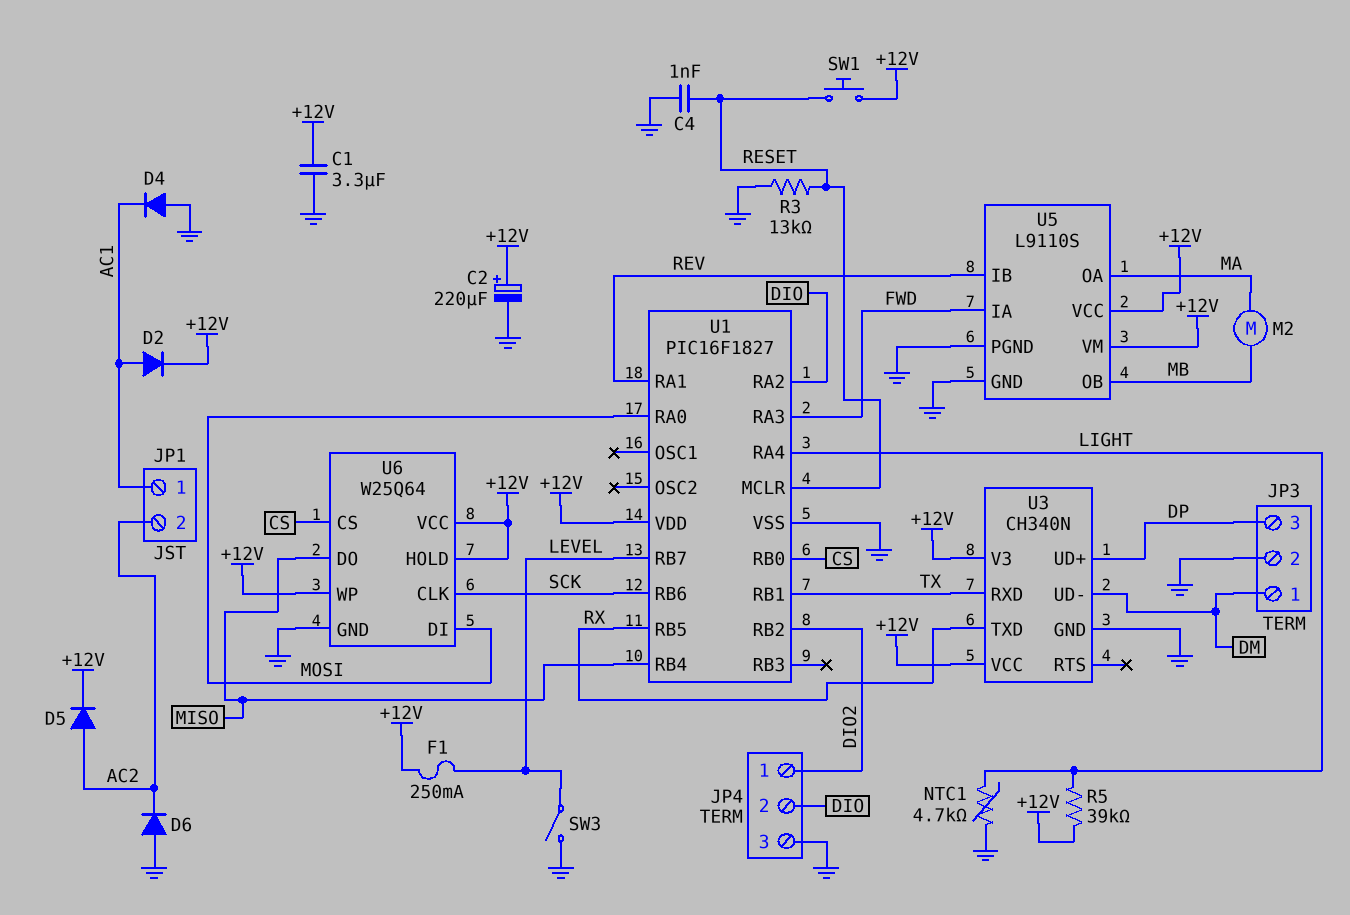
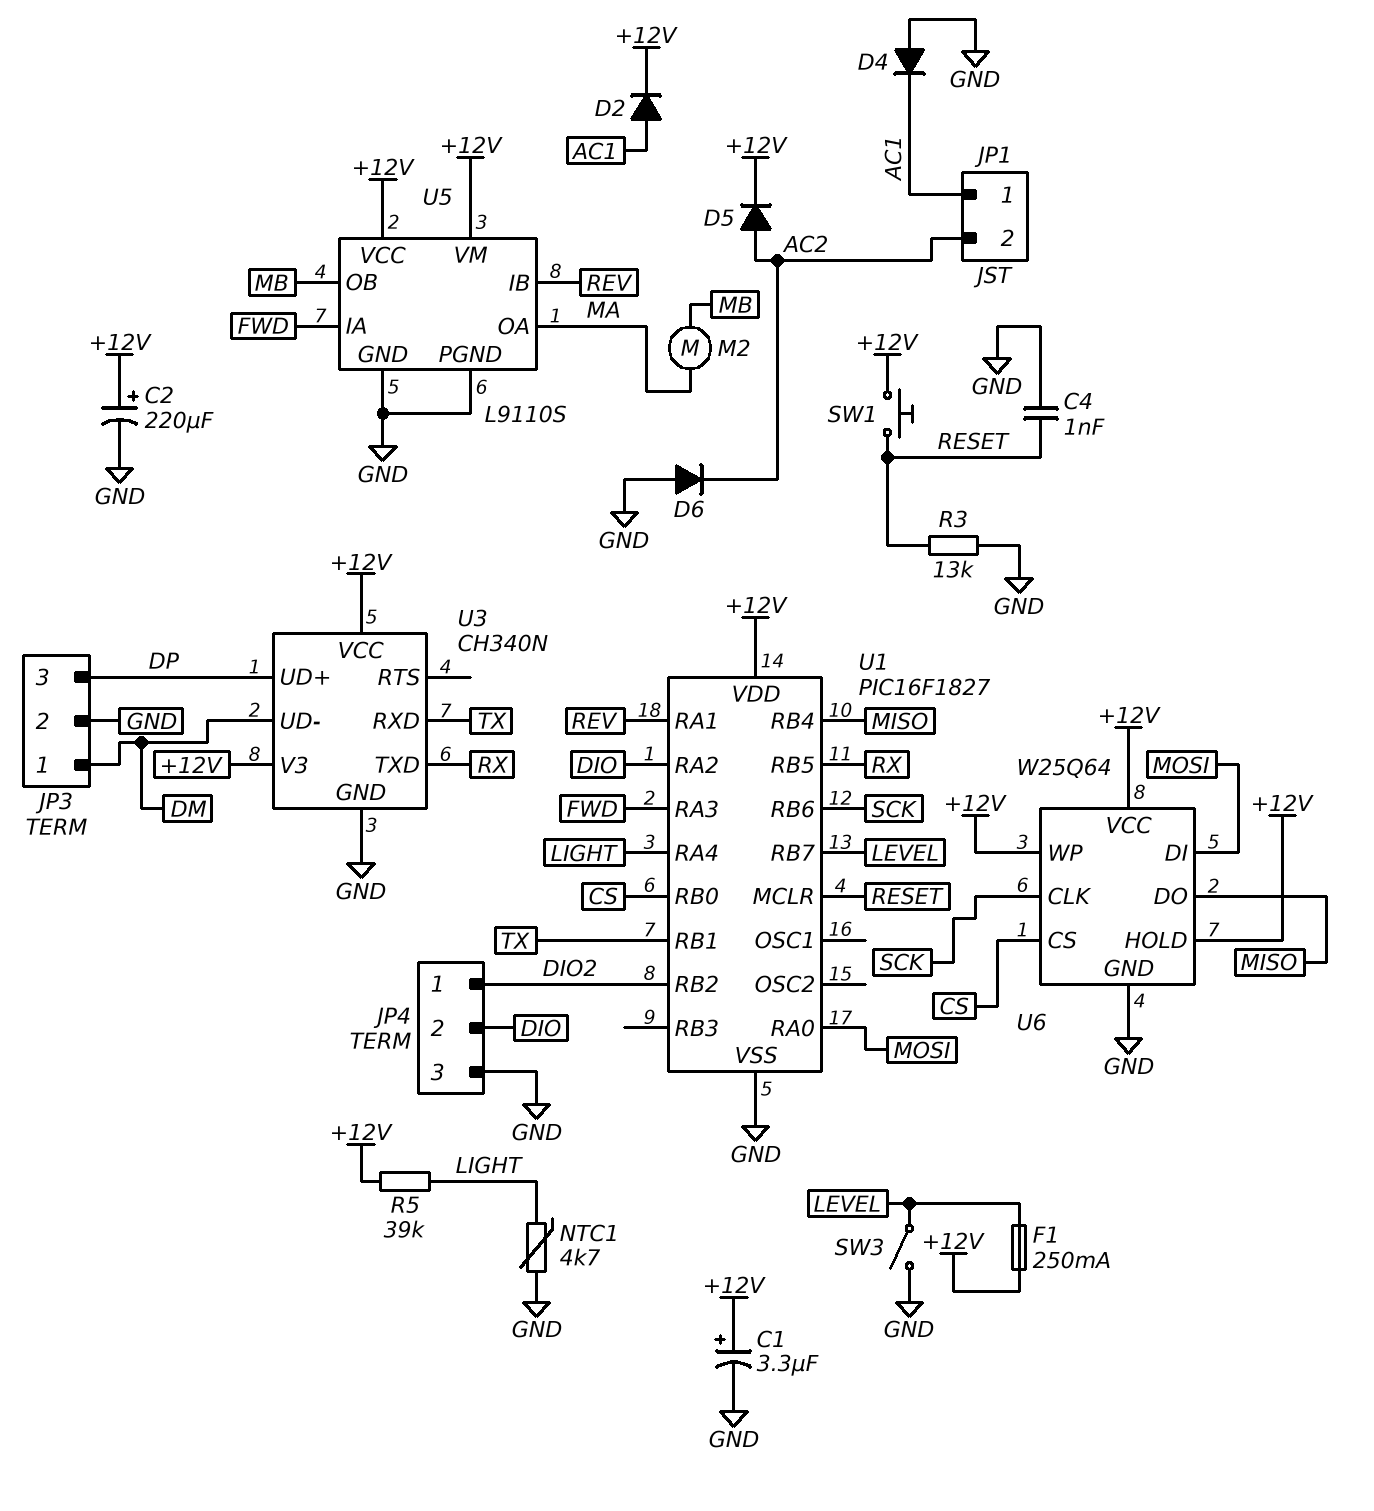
C1: 3.3uF (+12V, GND) -> 3.3uF (plus +12V, minus GND)

